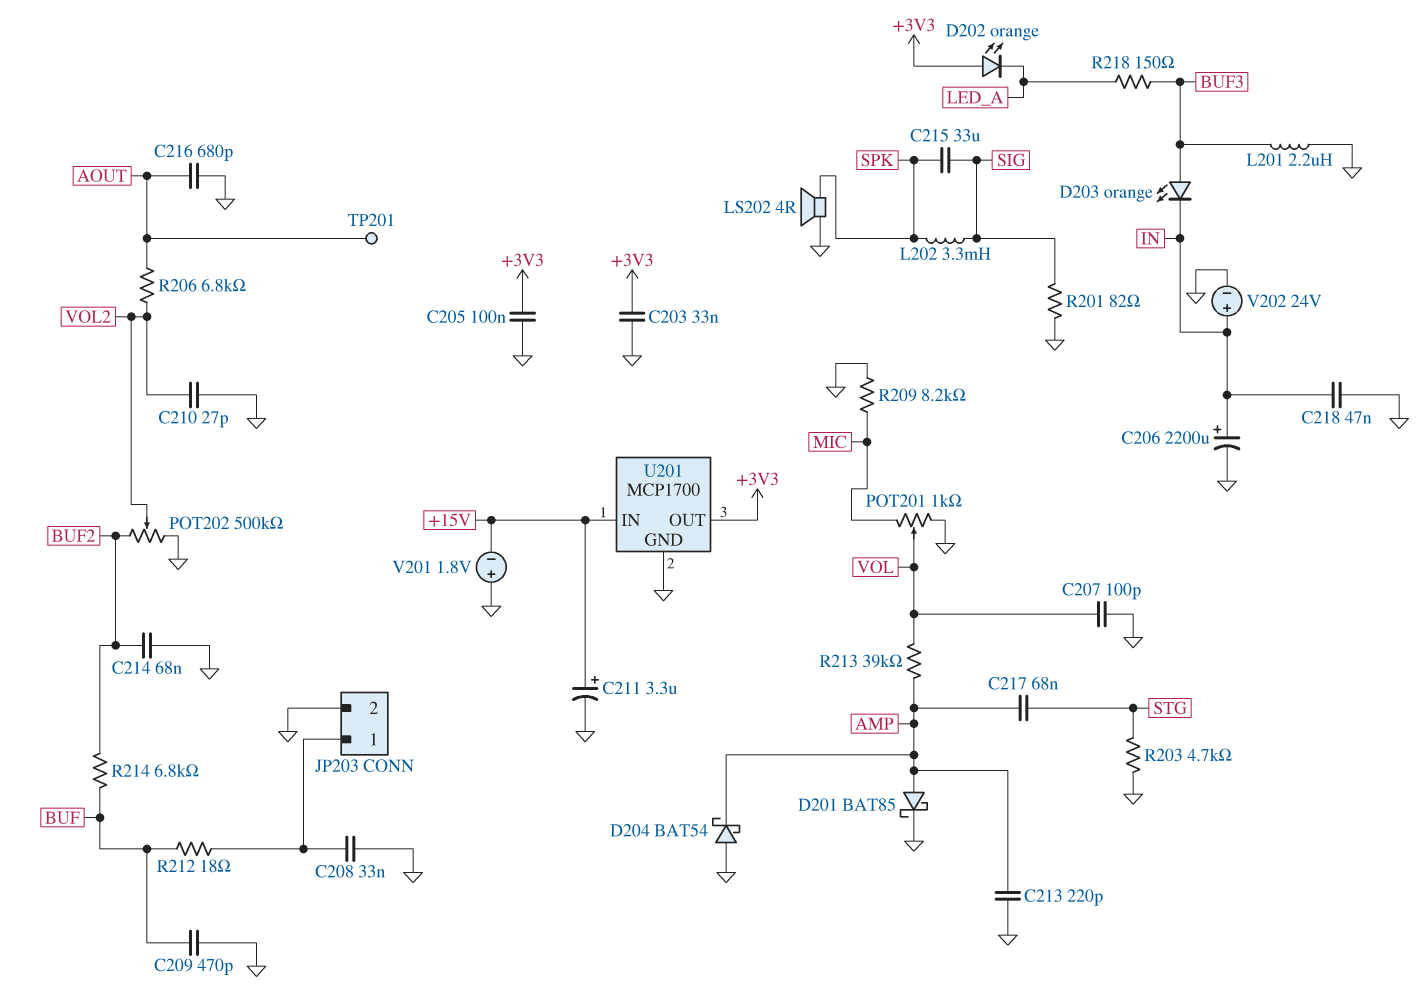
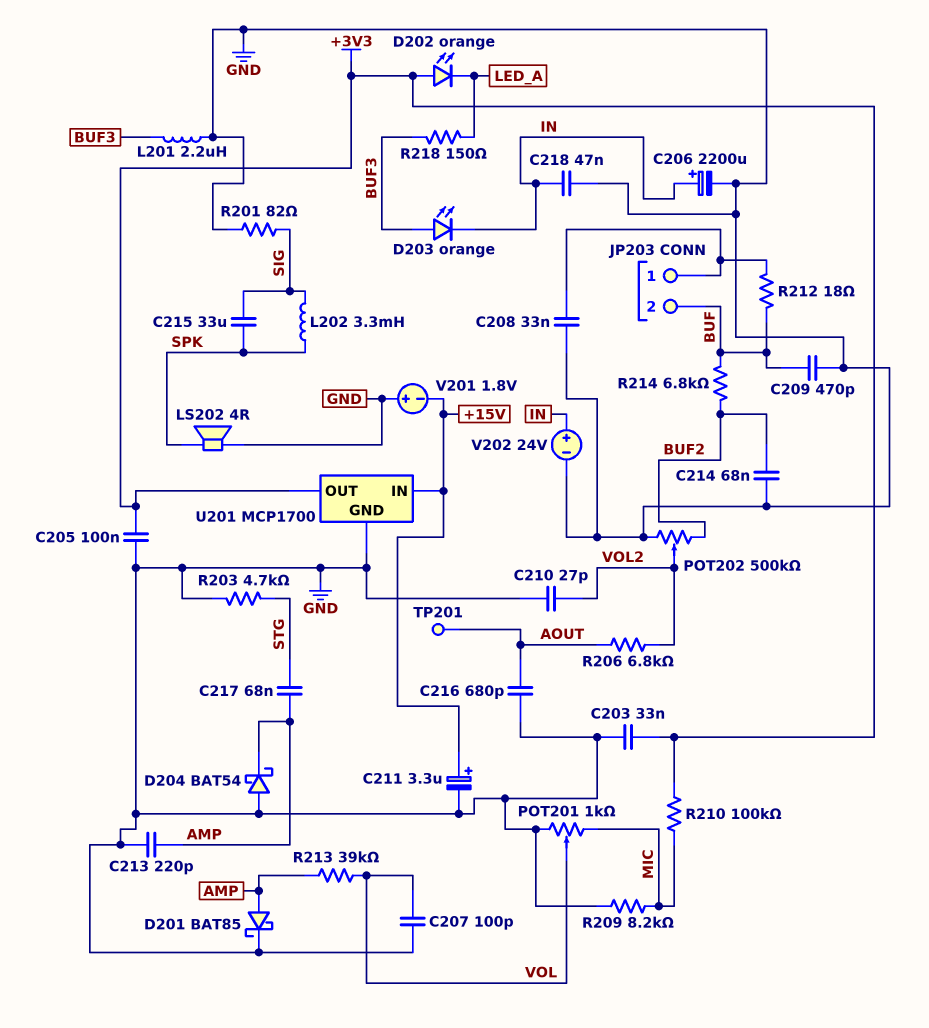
JP203 pin 2: GND -> BUF
R210: none -> 100k (+3V3, MIC)

